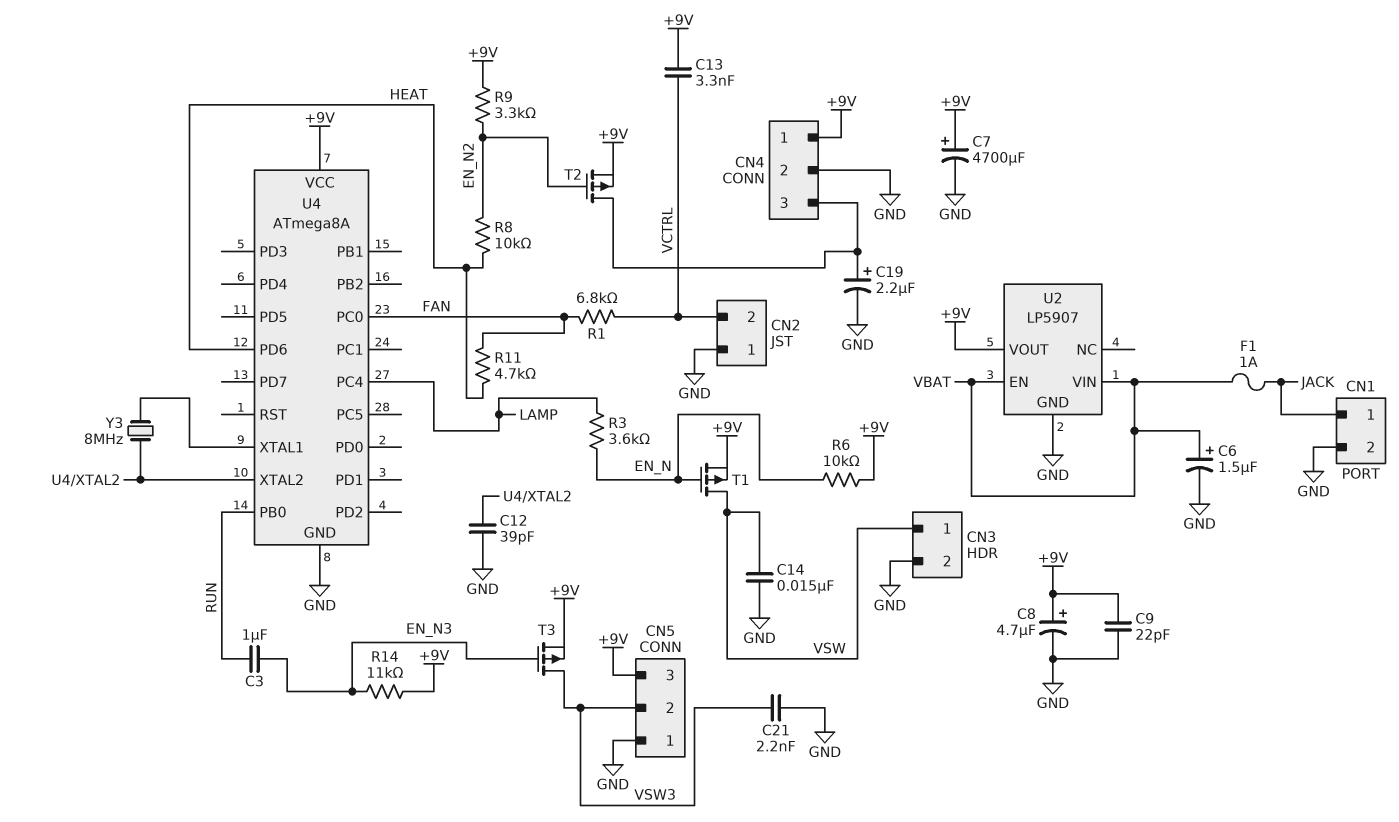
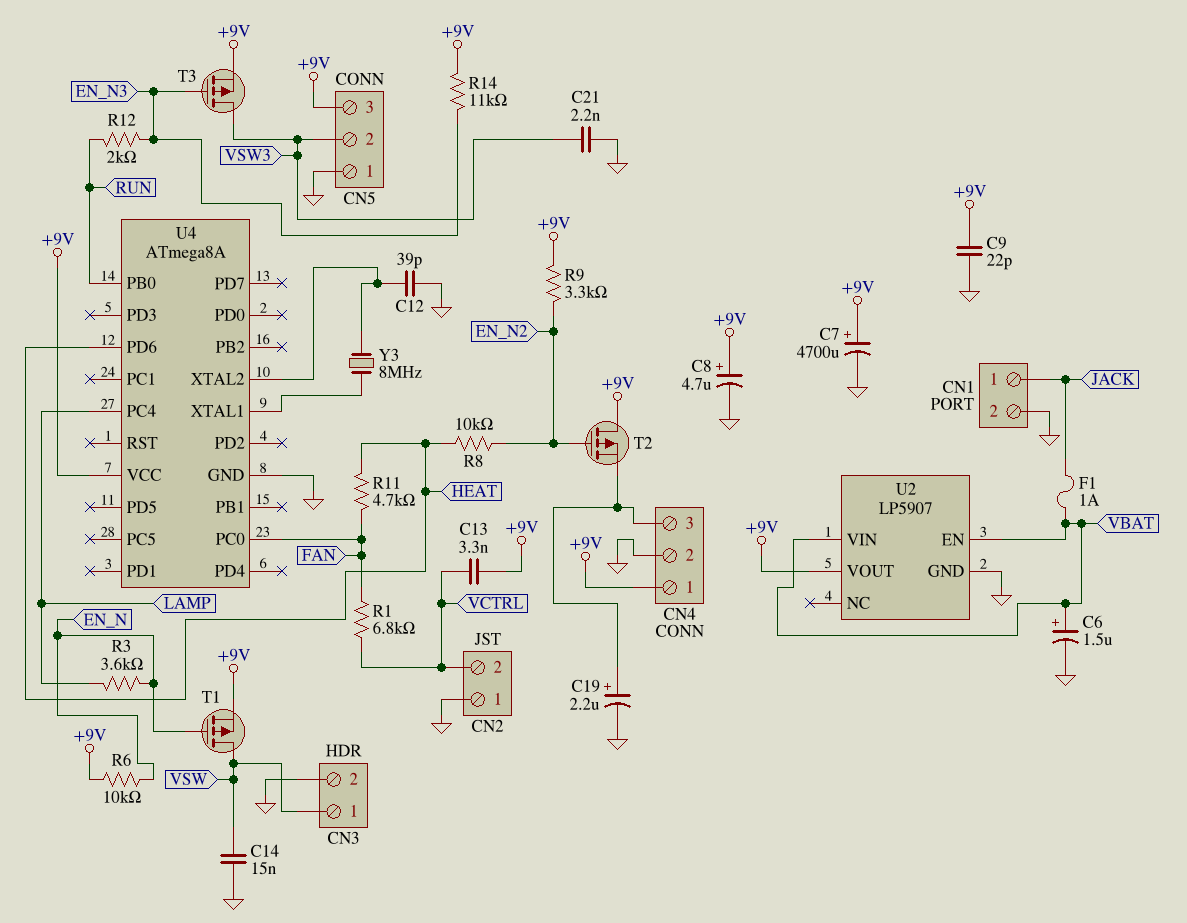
C3: 1uF (EN_N3, RUN) -> none
R12: none -> 2k (EN_N3, RUN)
T2: PMOS (G EN_N2, D CN4/3, S +9V) -> PMOS (G EN_N2, D +9V, S CN4/3)

